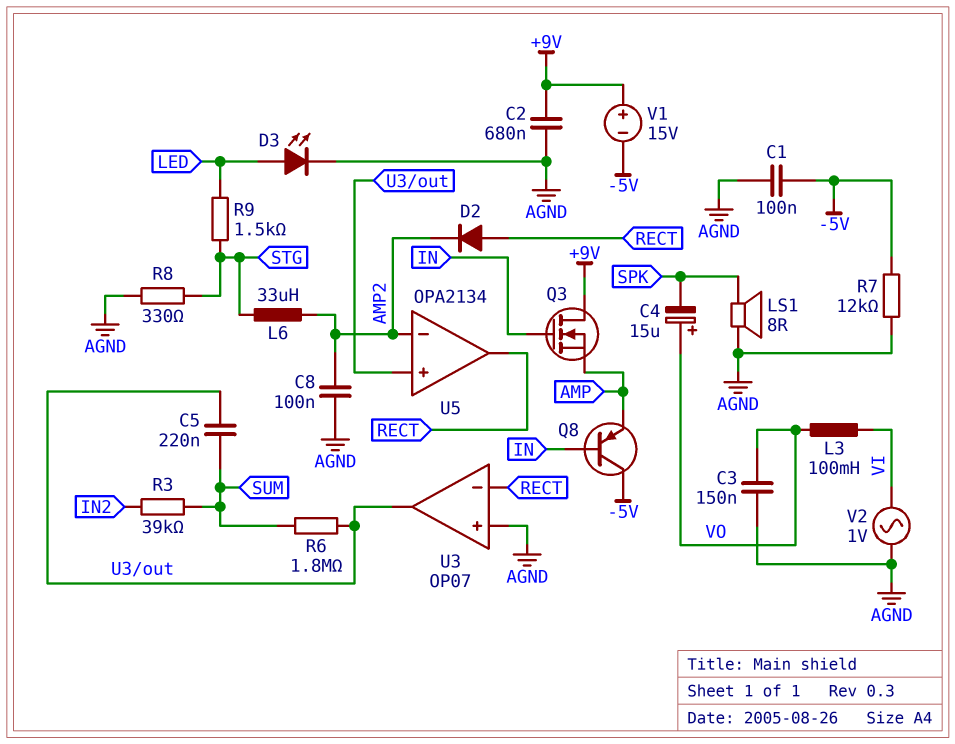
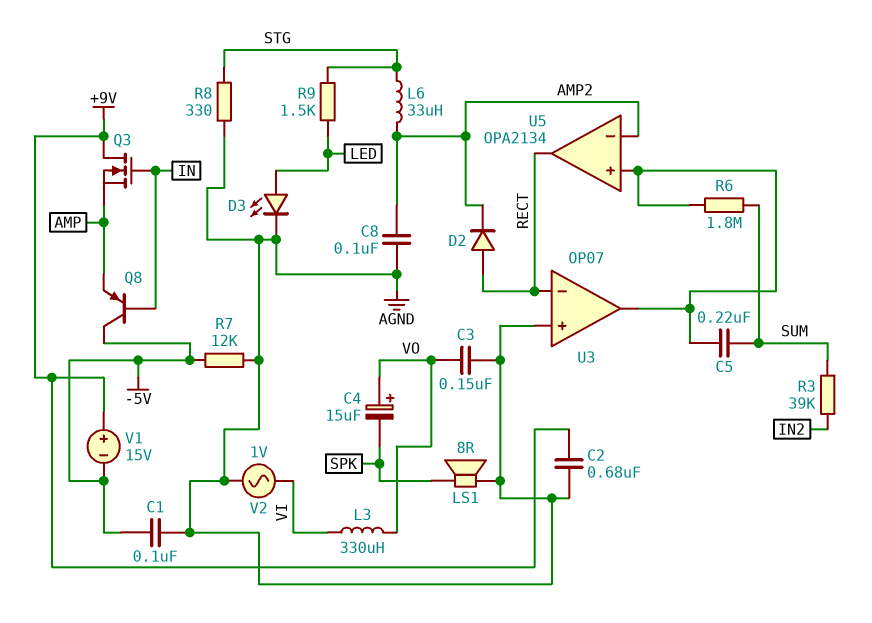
L3: 100mH (VI, VO) -> 330uH (VI, VO)

